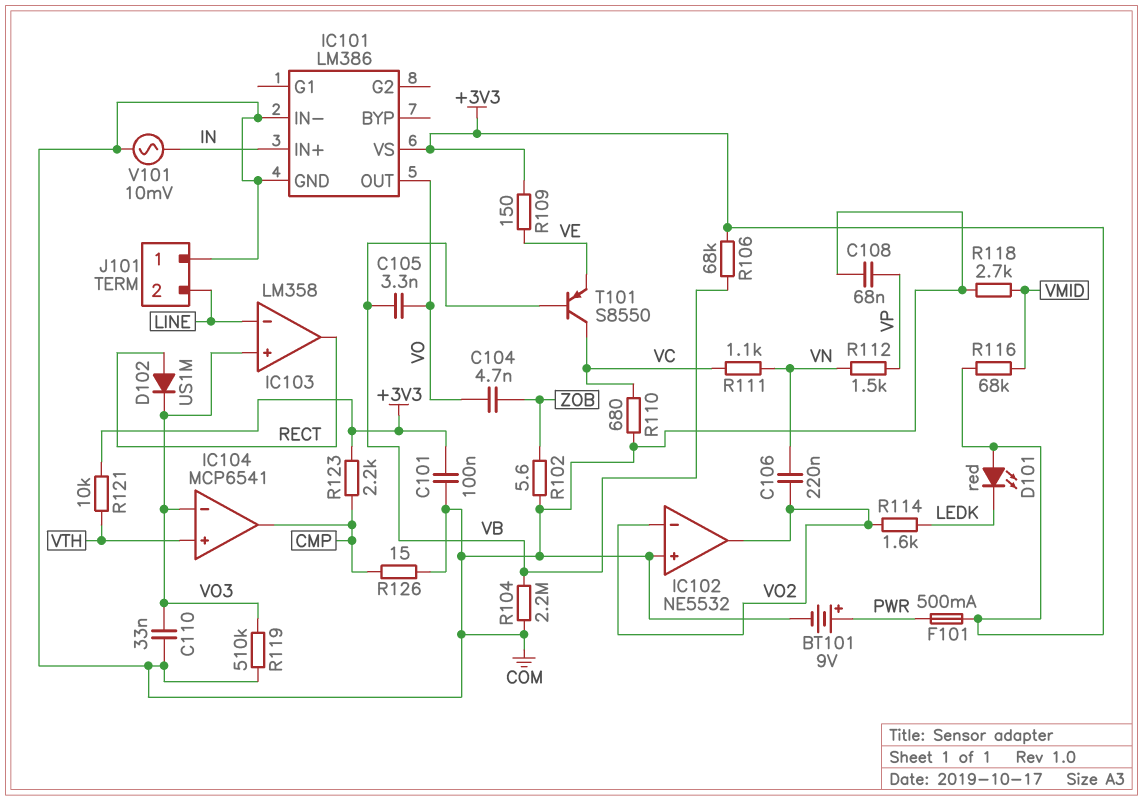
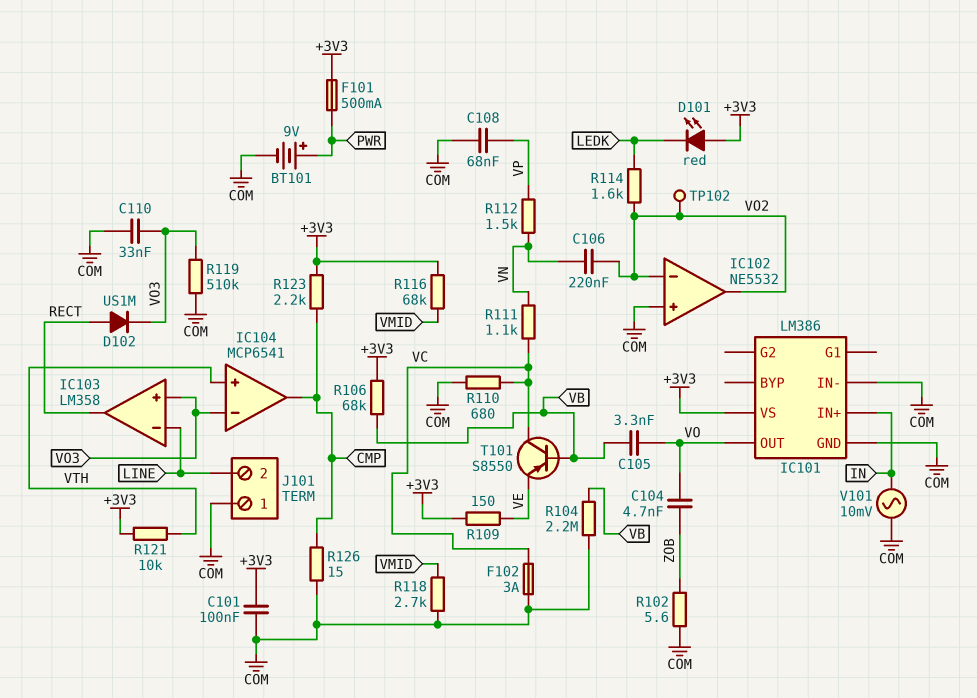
F102: none -> 3A (COM, VC)
TP102: none -> test point (VO2)

